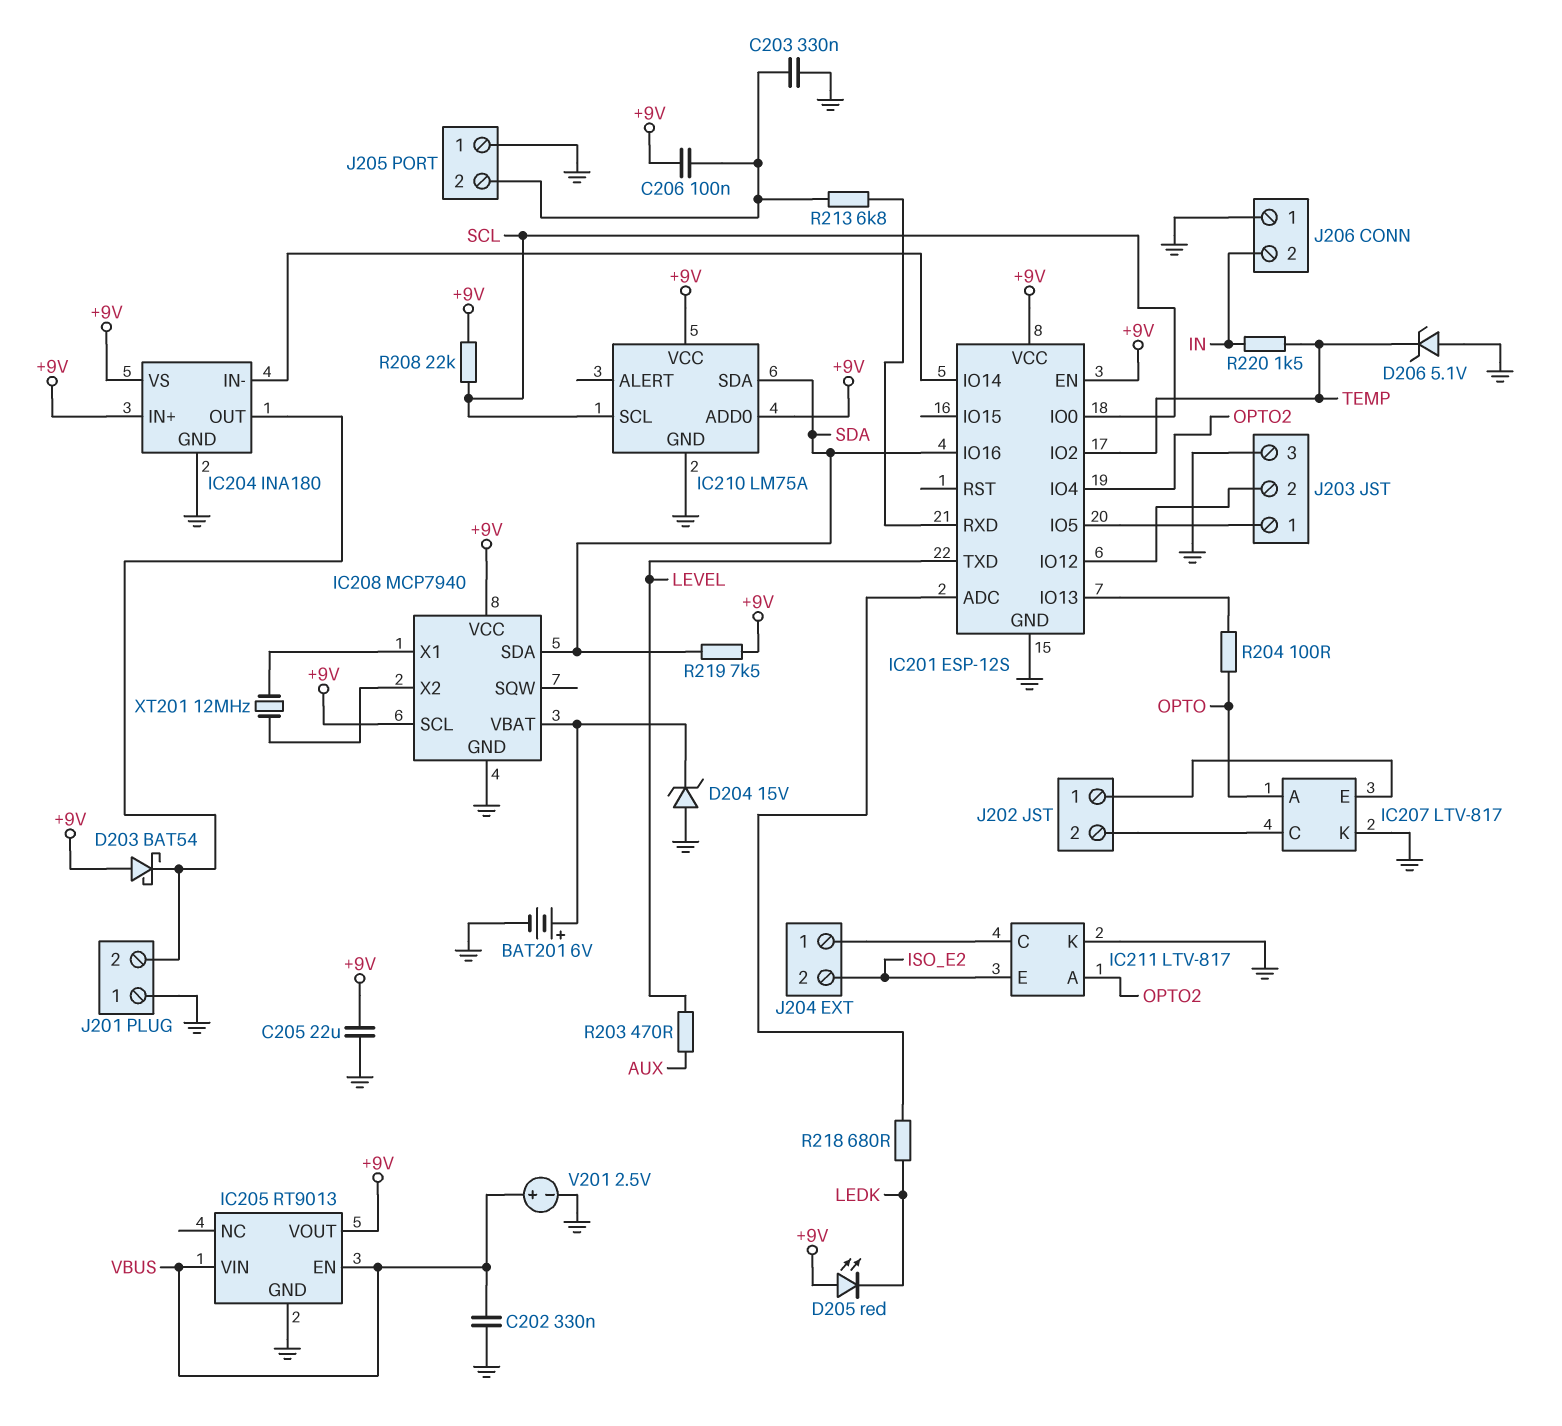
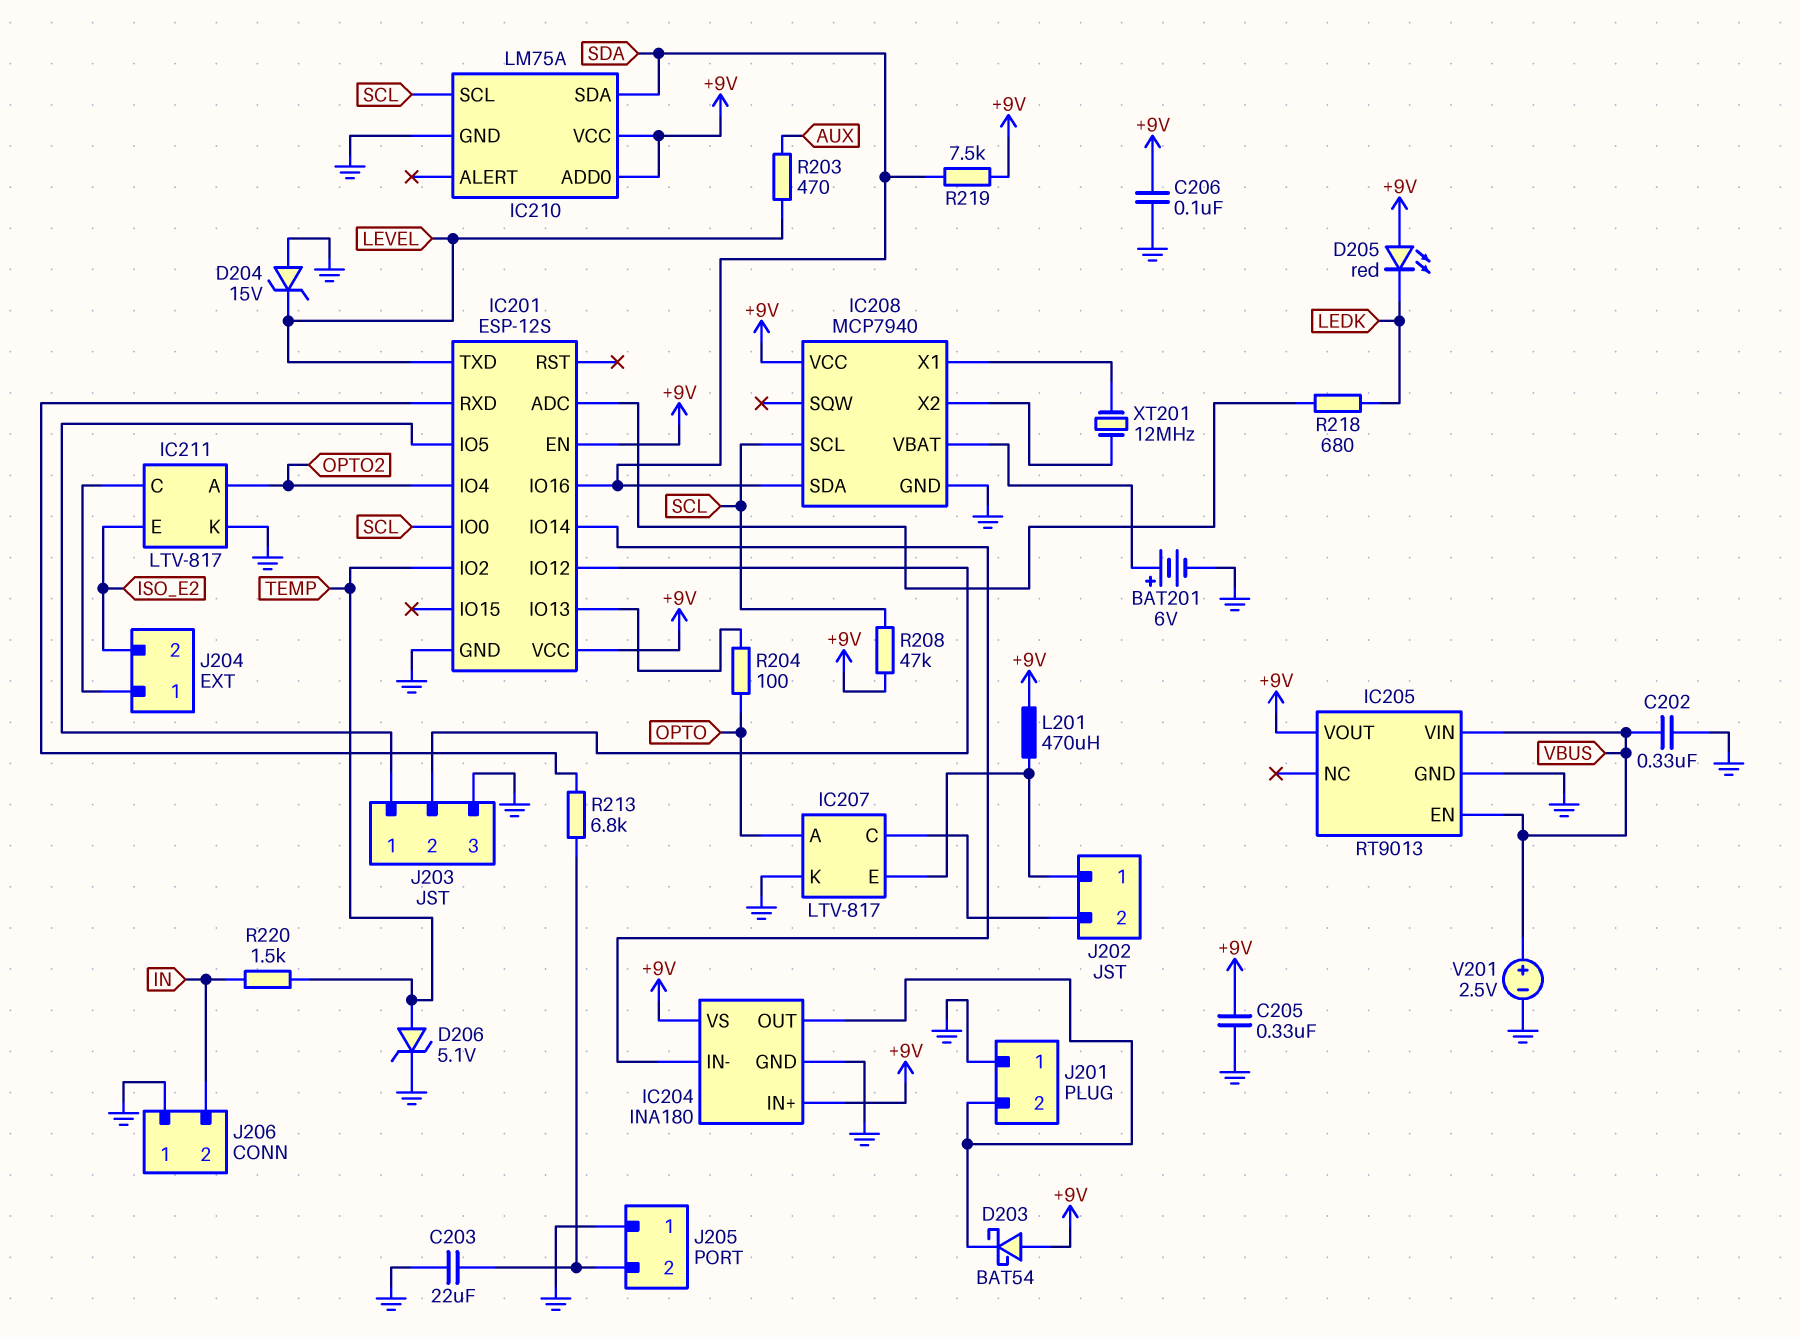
C203: 330nF (GND, J205/2) -> 22uF (GND, J205/2)
C205: 22uF (+9V, GND) -> 330nF (+9V, GND)
C206: 100nF (+9V, J205/2) -> 100nF (+9V, GND)
D204: zener 15V (A GND, K IC208/VBAT) -> zener 15V (A GND, K LEVEL)
D206: zener 5.1V (A GND, K TEMP) -> zener 5.1V (A TEMP, K GND)
IC208 pin SCL: +9V -> SCL
L201: none -> 470uH (+9V, IC207/E)
R208: 22k (+9V, SCL) -> 47k (+9V, SCL)

